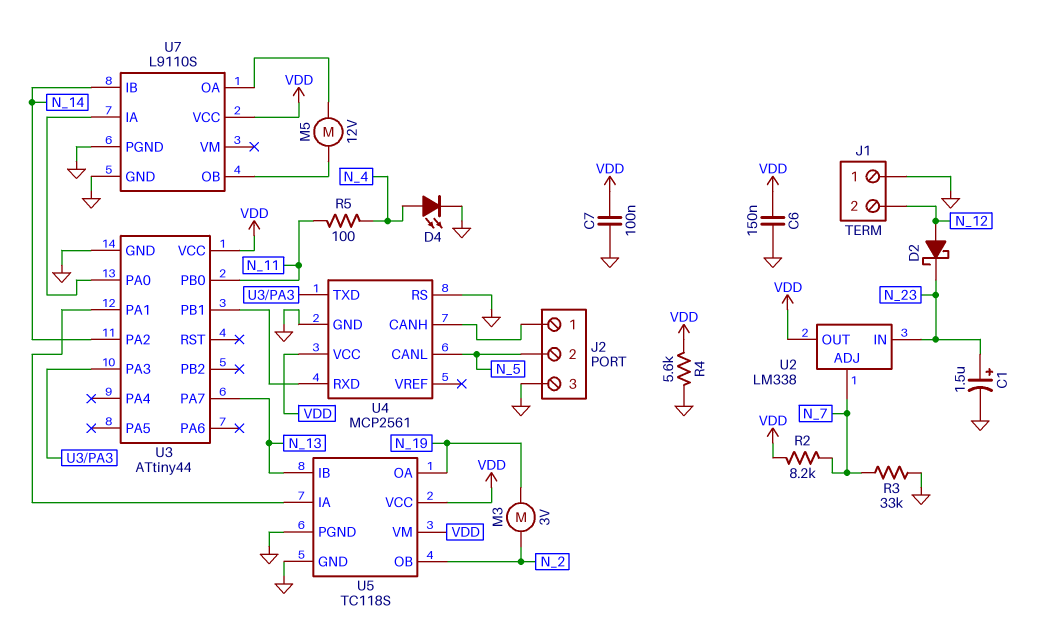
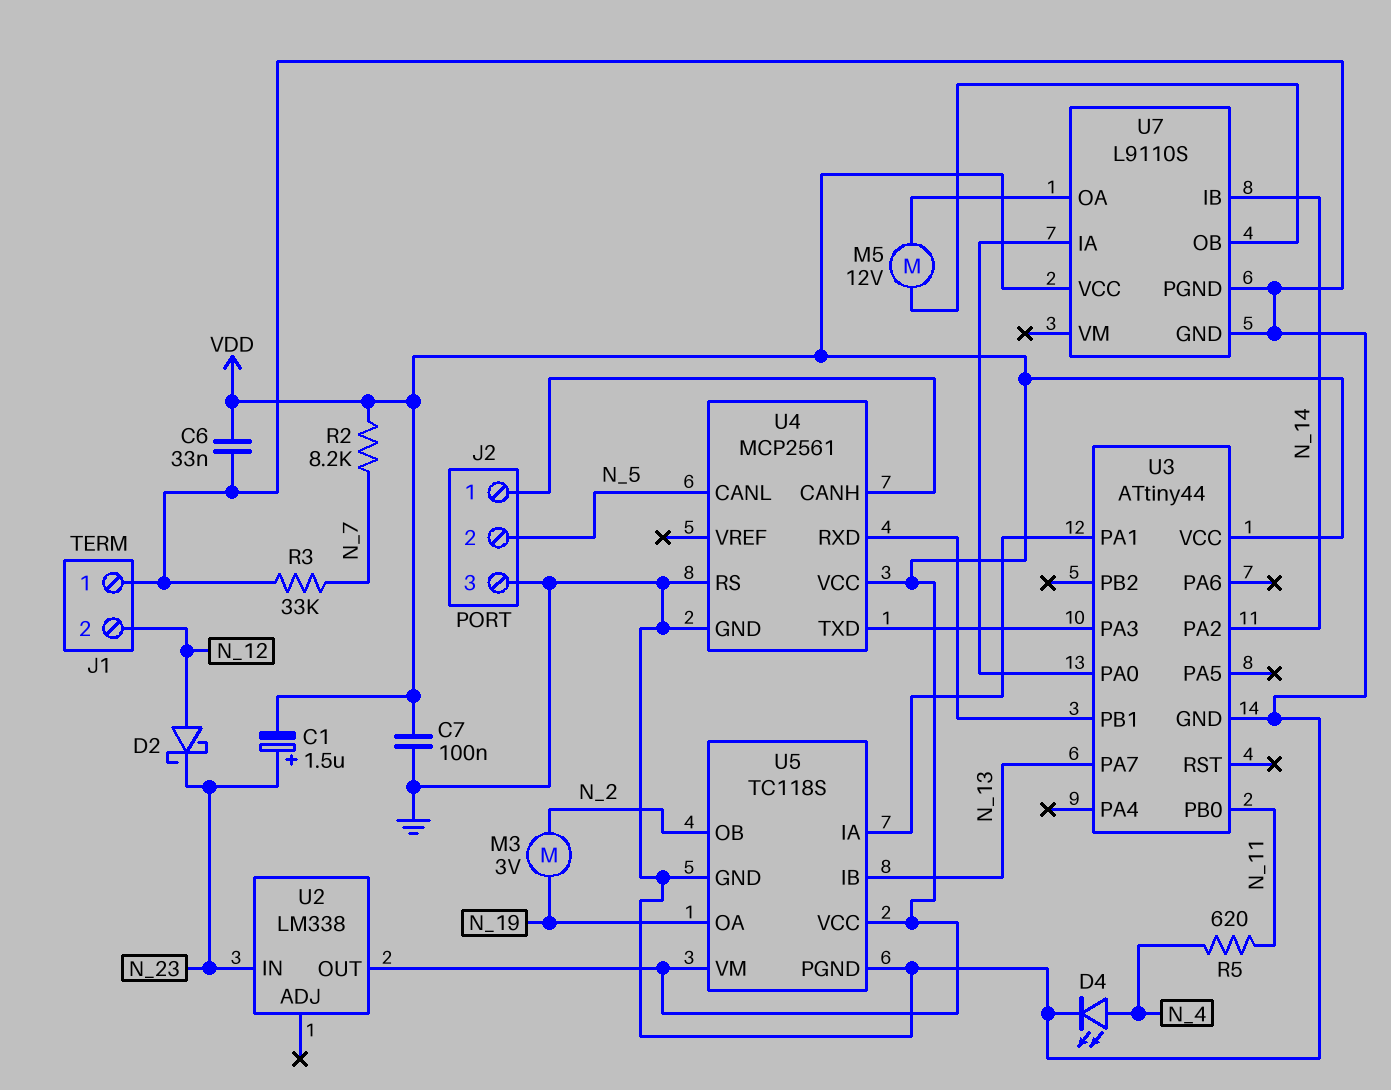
C1: 1.5uF (plus N_23, minus GND) -> 1.5uF (plus N_23, minus VDD)
C6: 150nF (GND, VDD) -> 33nF (GND, VDD)
R4: 5.6k (GND, VDD) -> none
R5: 100 (N_4, N_11) -> 620 (N_4, N_11)
U2 pin ADJ: N_7 -> none

